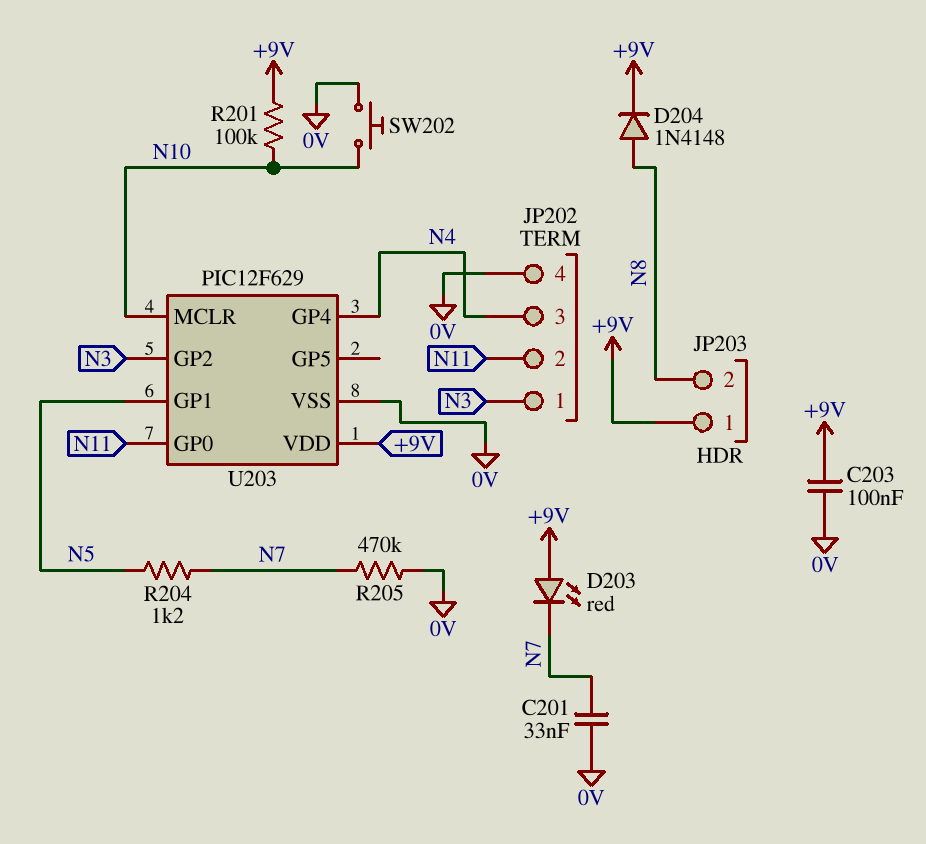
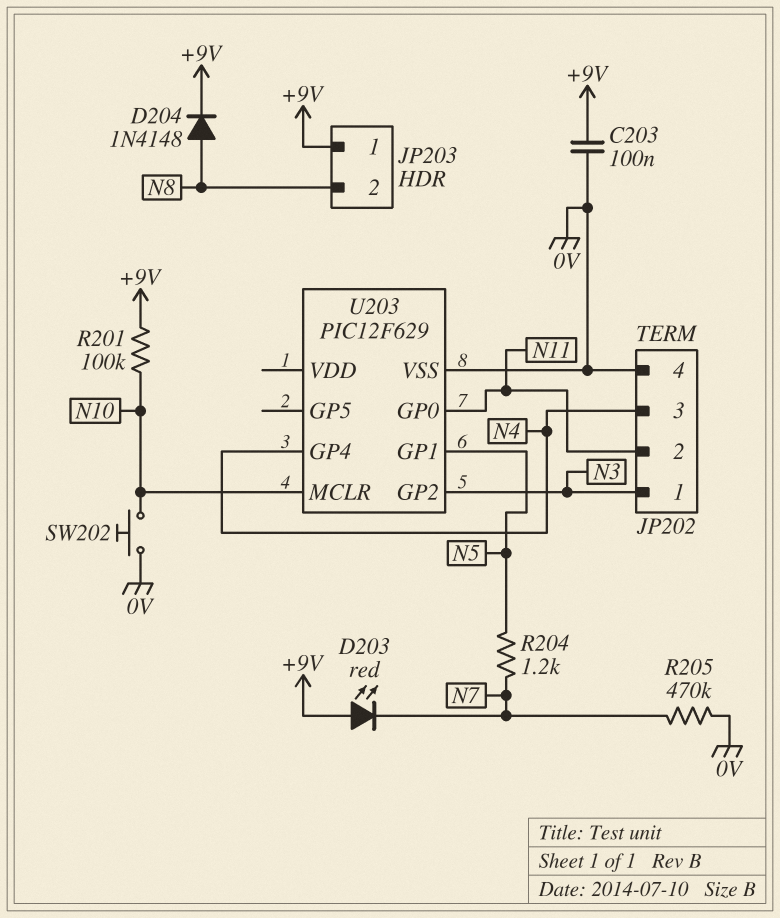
C201: 33nF (0V, N7) -> none
U203 pin VDD: +9V -> none

